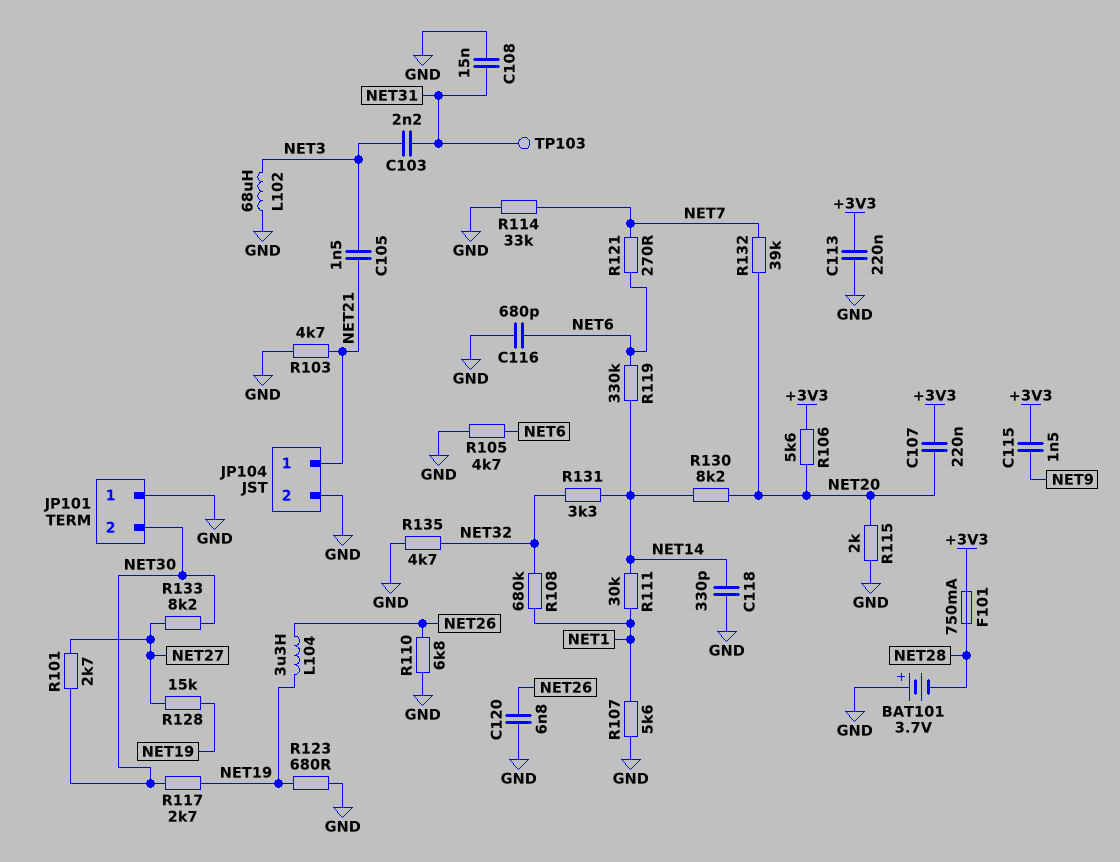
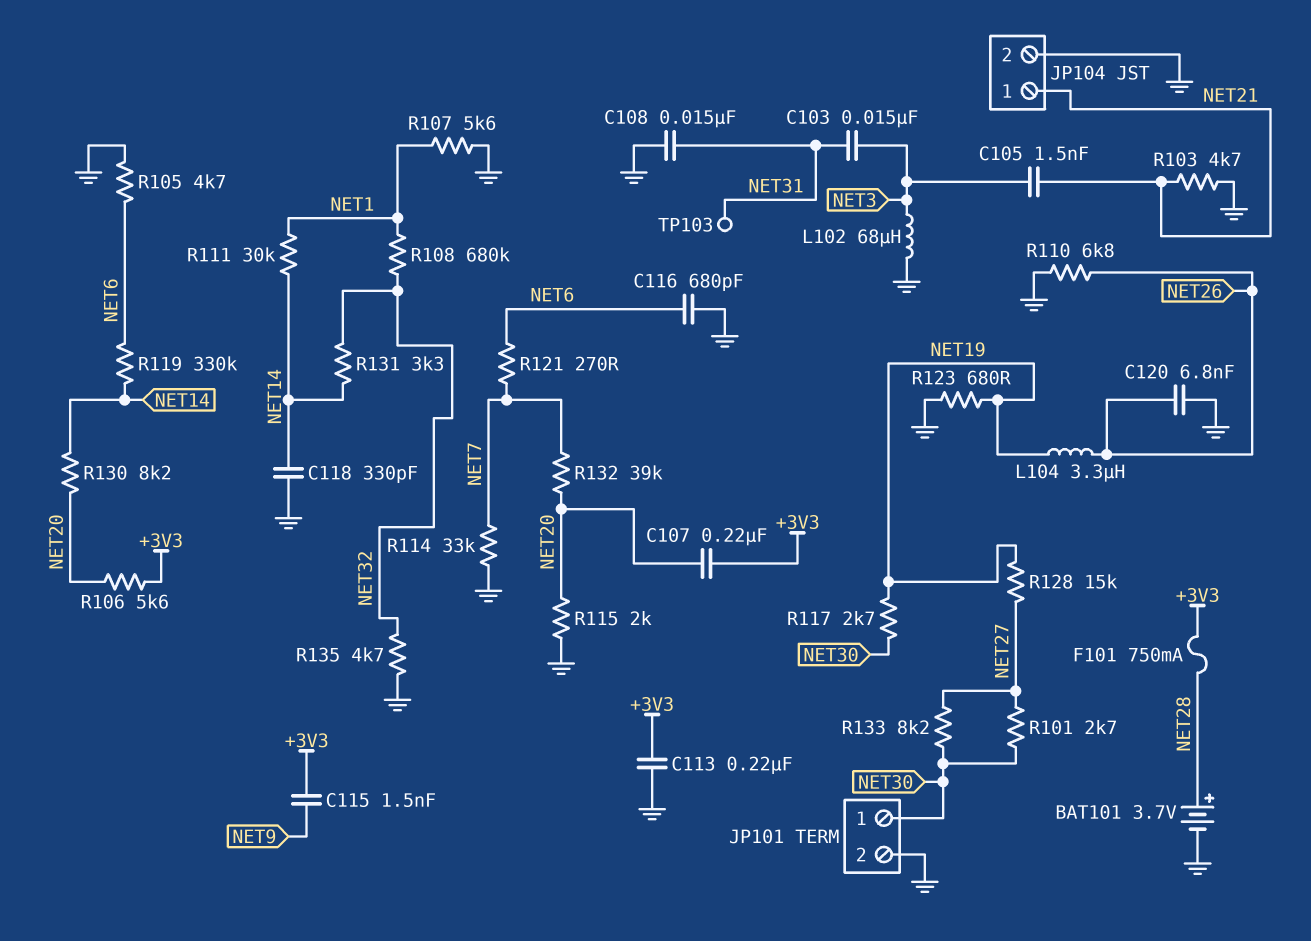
BAT101: 3.7V (plus GND, minus NET28) -> 3.7V (plus NET28, minus GND)
C103: 2.2nF (NET3, NET31) -> 15nF (NET3, NET31)
JP101 pin 1: GND -> NET30
JP101 pin 2: NET30 -> GND

